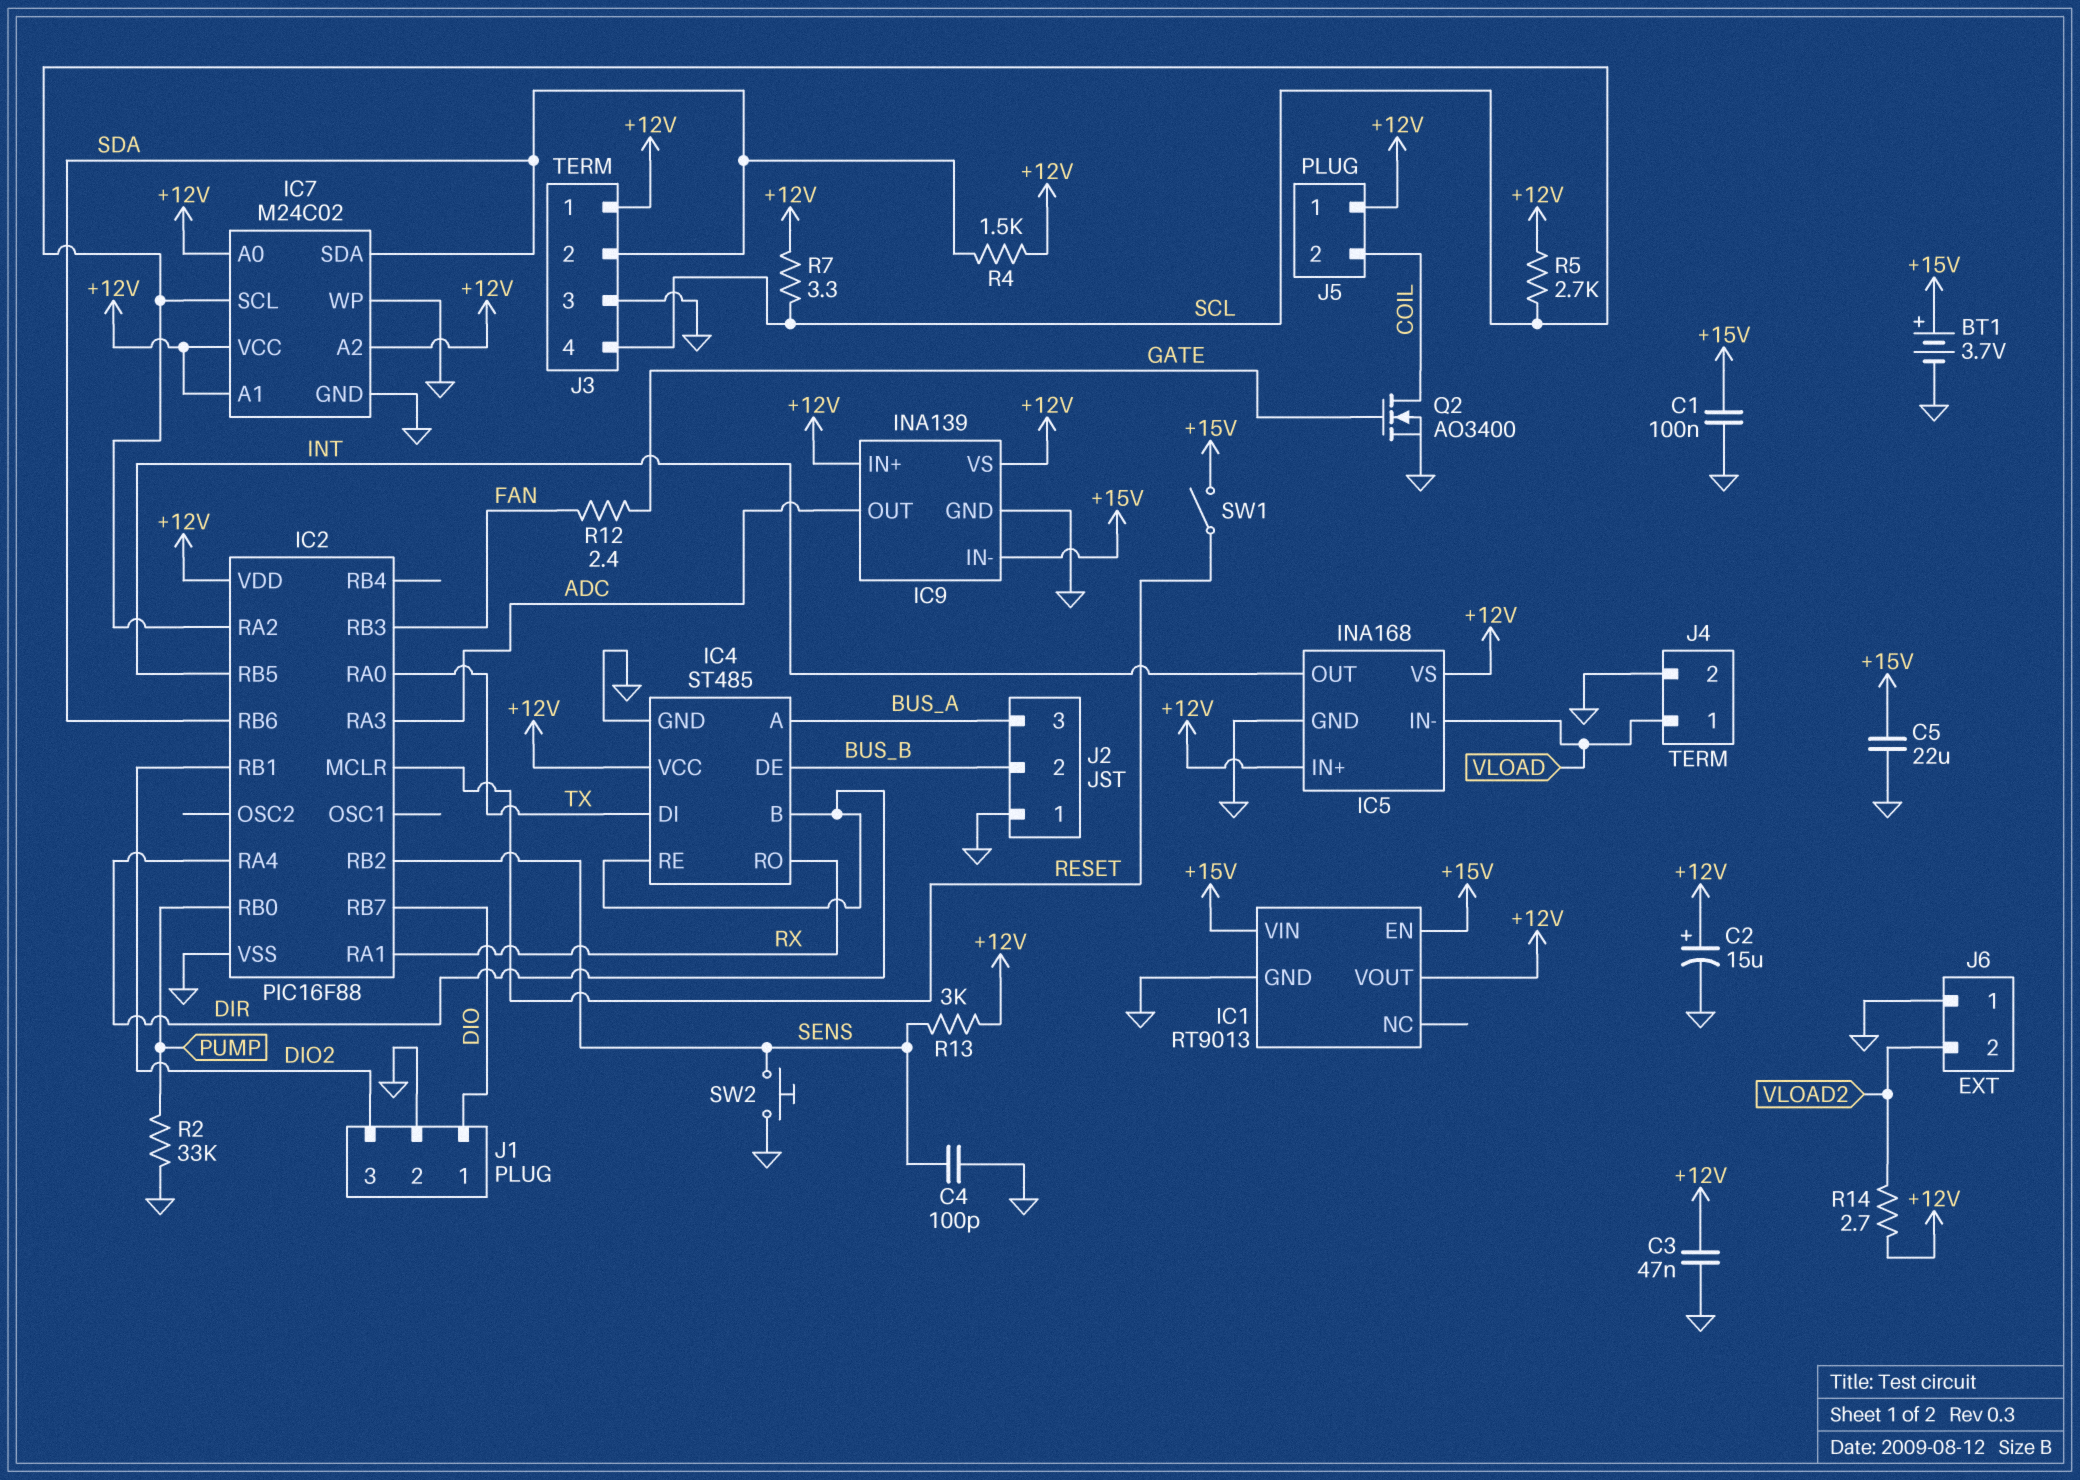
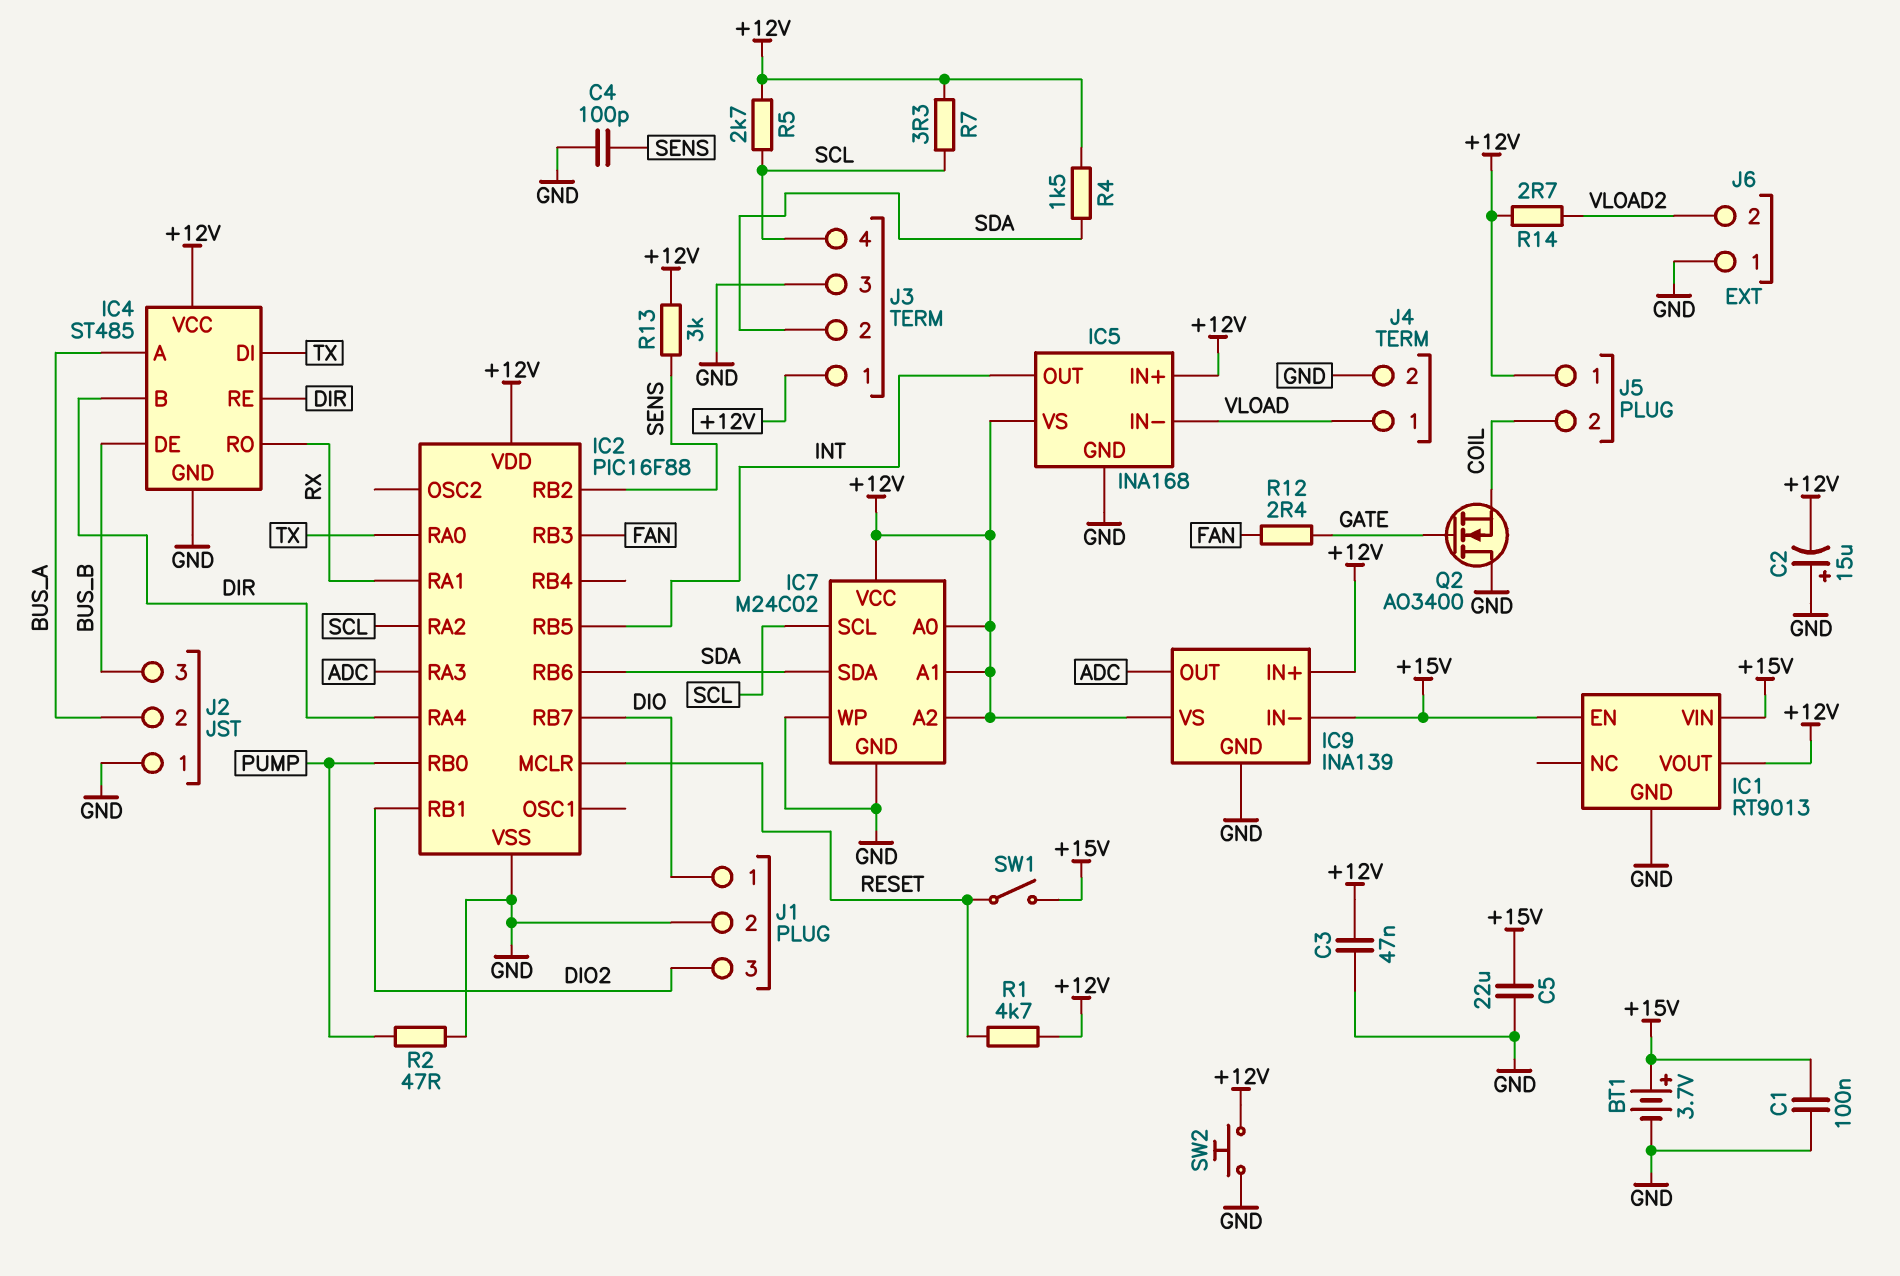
C2: 15uF (plus +12V, minus GND) -> 15uF (plus GND, minus +12V)
J2 pin 2: BUS_B -> BUS_A
J2 pin 3: BUS_A -> BUS_B
Q2: NMOS AO3400 (G GATE, D COIL, S GND) -> NMOS AO3400 (G GATE, D GND, S COIL)
R1: none -> 4.7k (+12V, RESET)
R2: 33k (GND, PUMP) -> 47 (GND, PUMP)
SW2: button (GND, SENS) -> button (+12V, GND)

